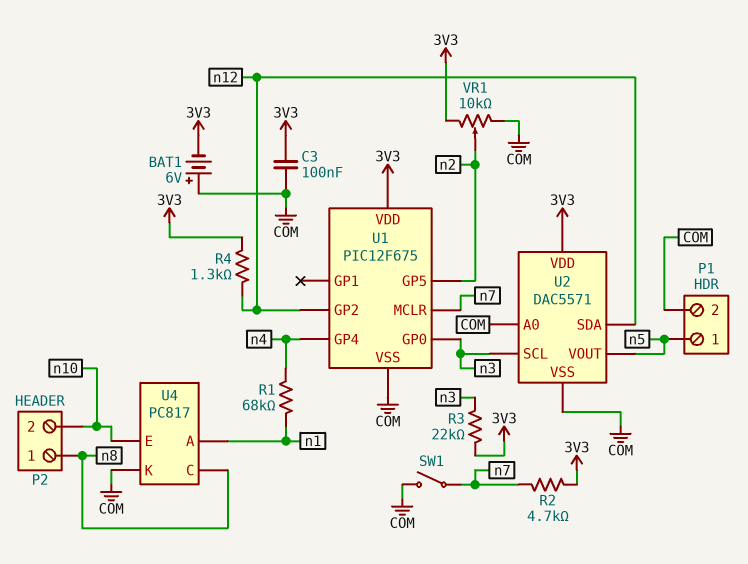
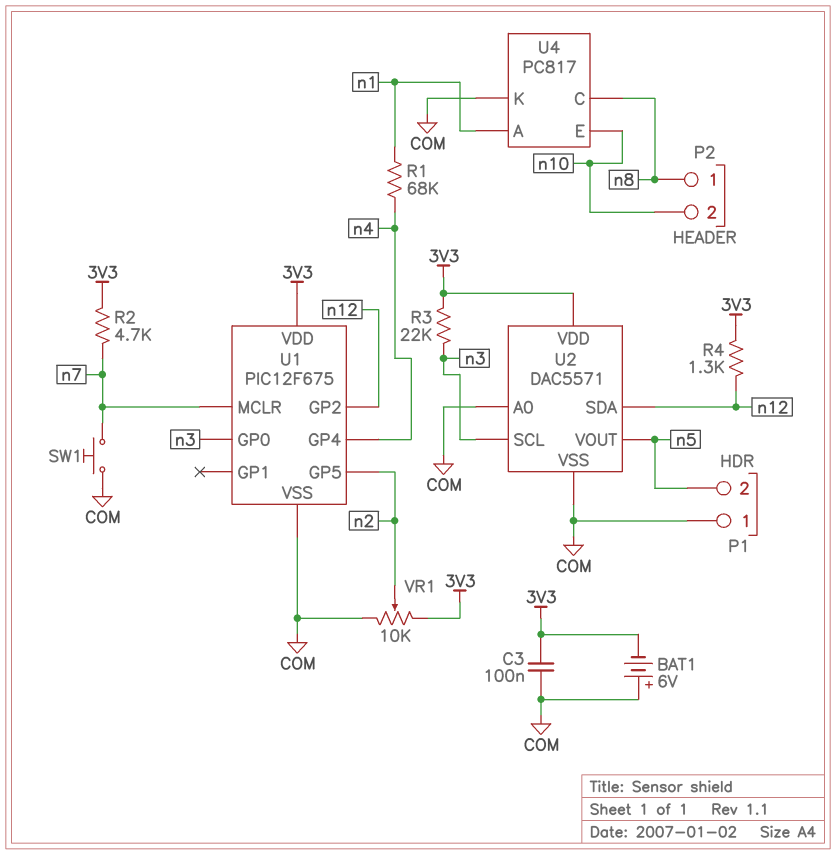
P1 pin 1: n5 -> COM
P1 pin 2: COM -> n5
SW1: switch (COM, n7) -> button (COM, n7)

